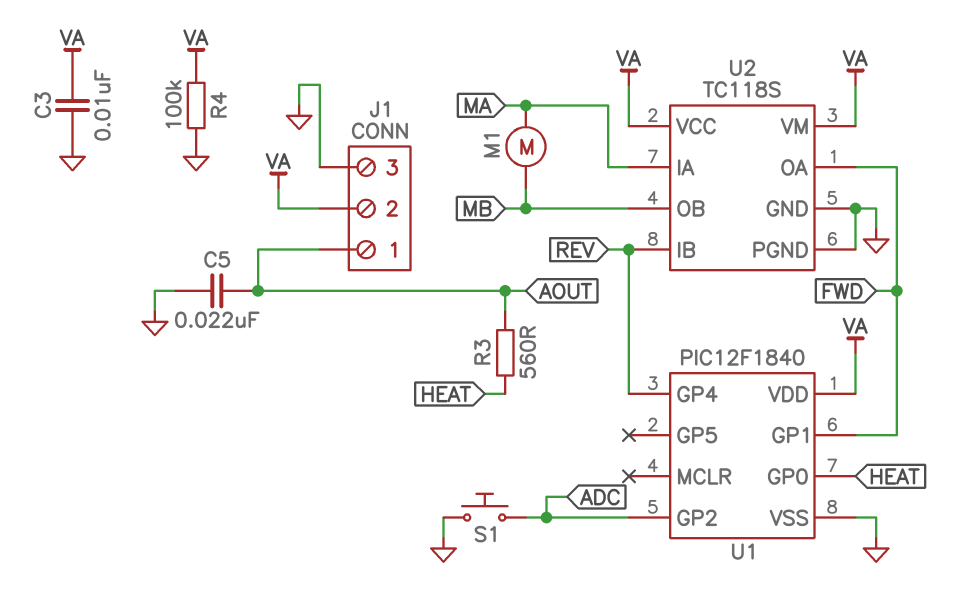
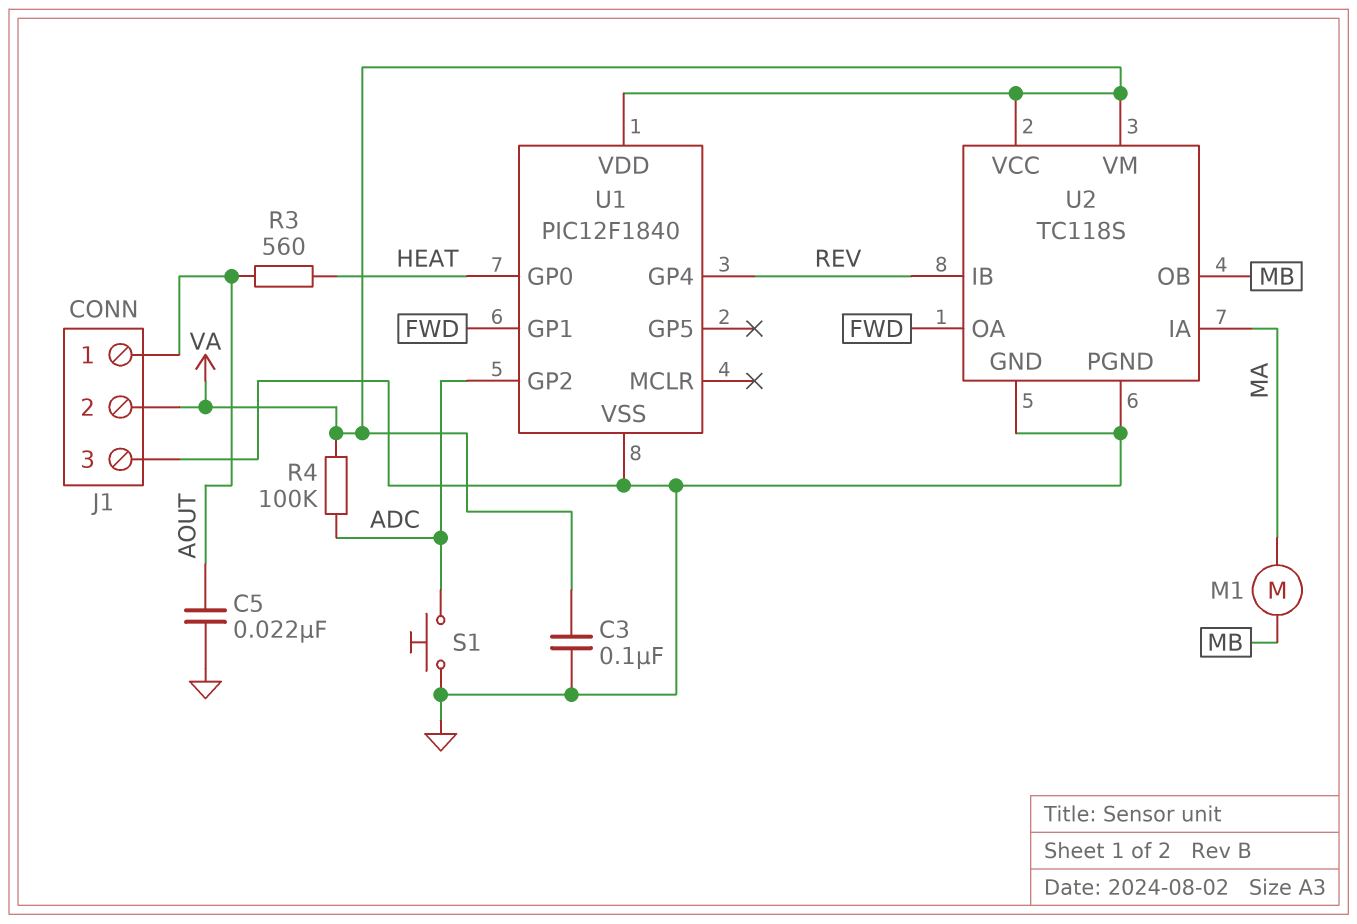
C3: 10nF (GND, VA) -> 100nF (GND, VA)
R4: 100k (GND, VA) -> 100k (ADC, VA)

